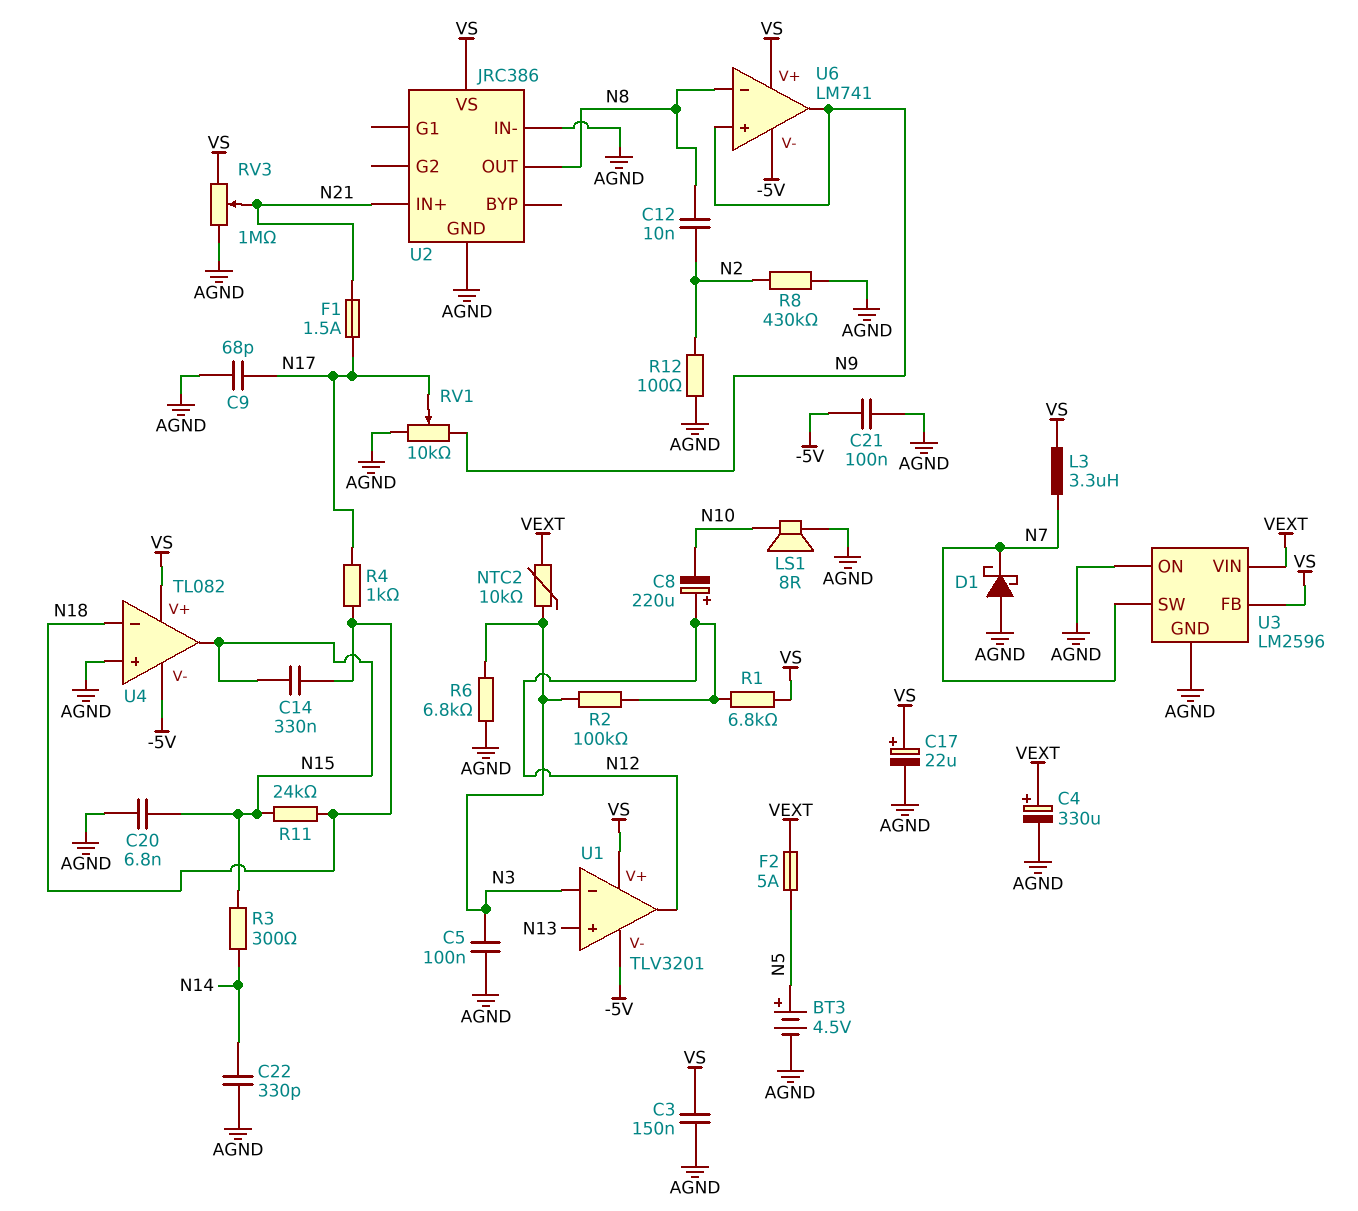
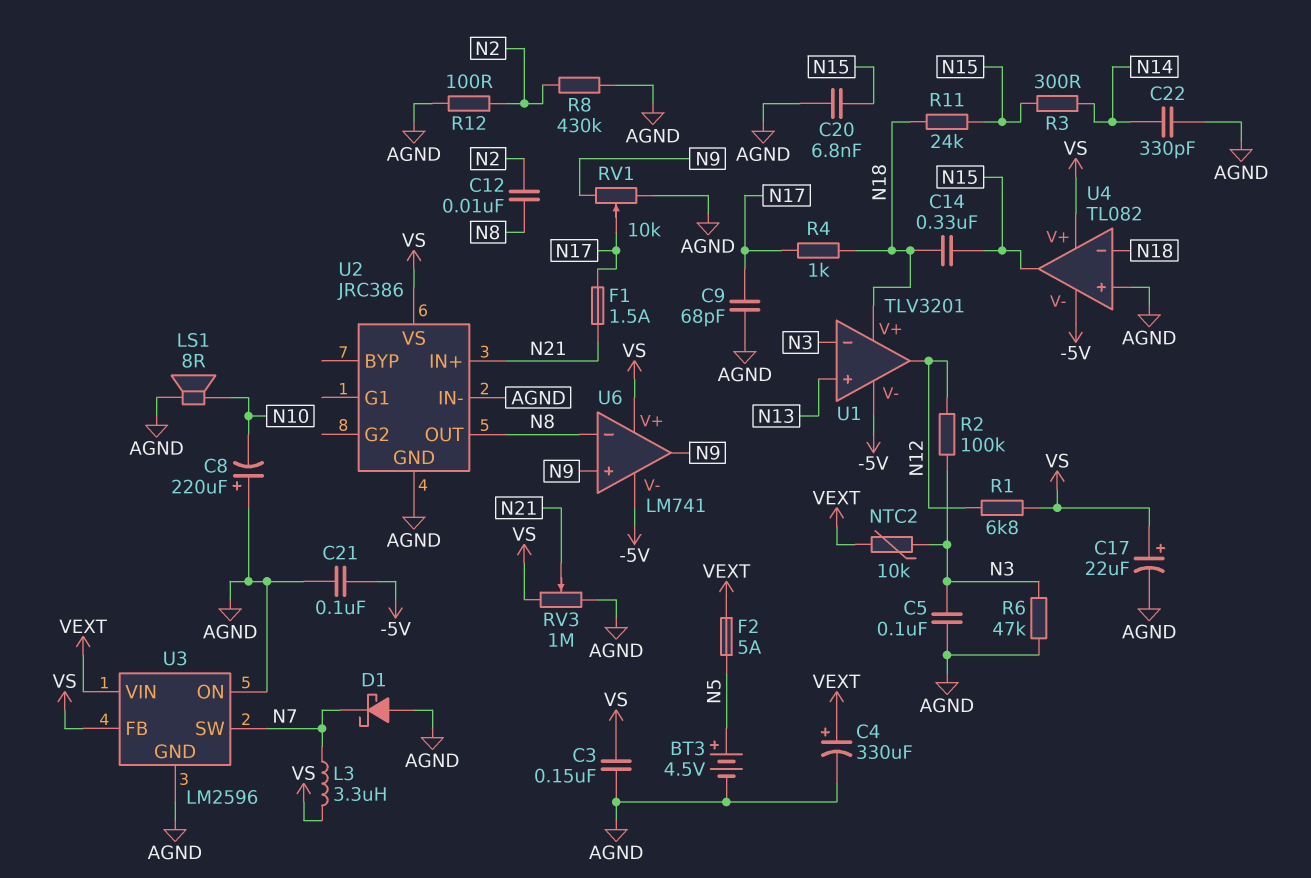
C8: 220uF (plus N12, minus N10) -> 220uF (plus AGND, minus N10)
R6: 6.8k (AGND, N3) -> 47k (AGND, N3)
U1 pin V+: VS -> N18

